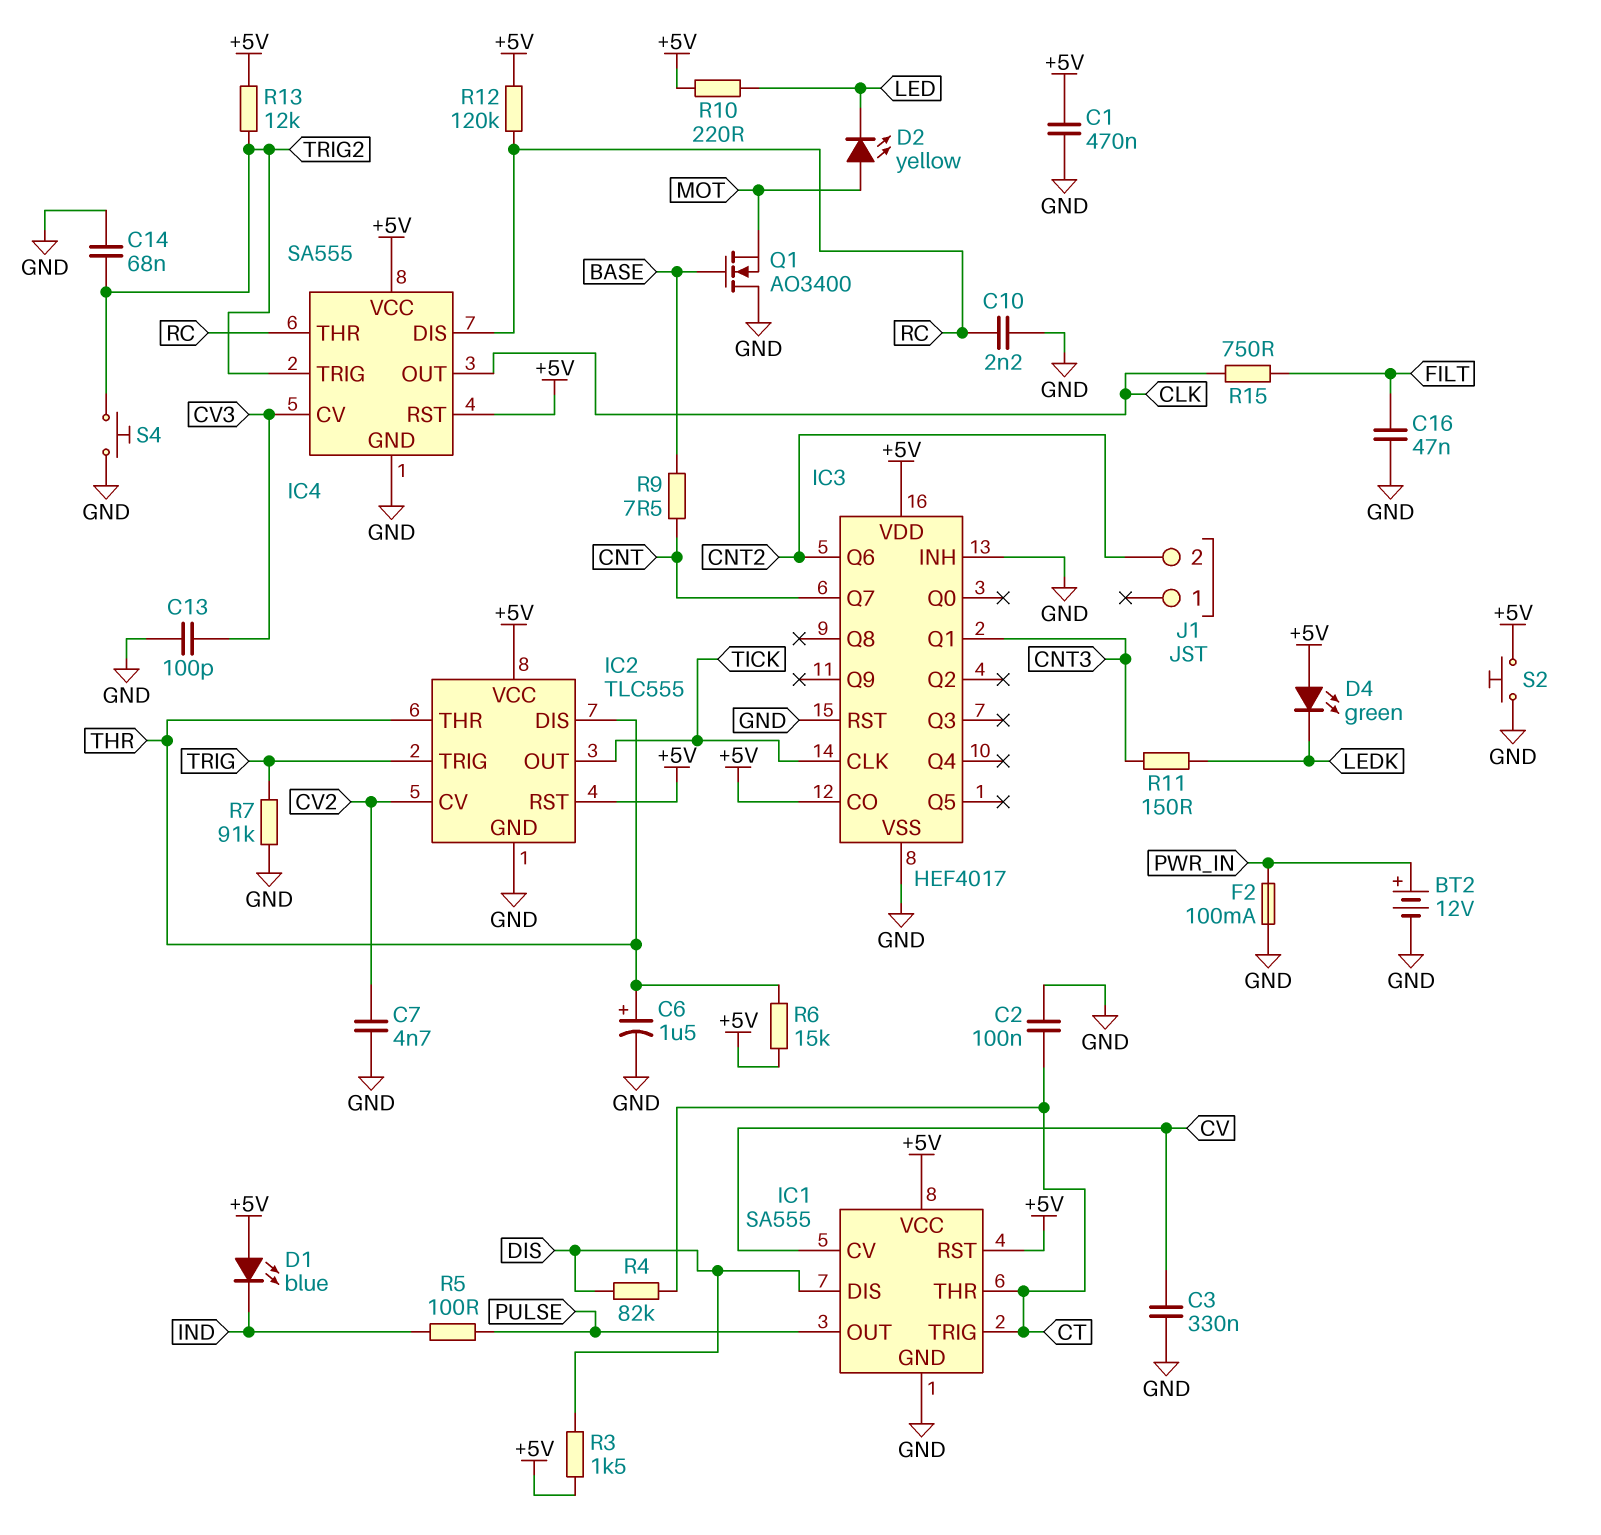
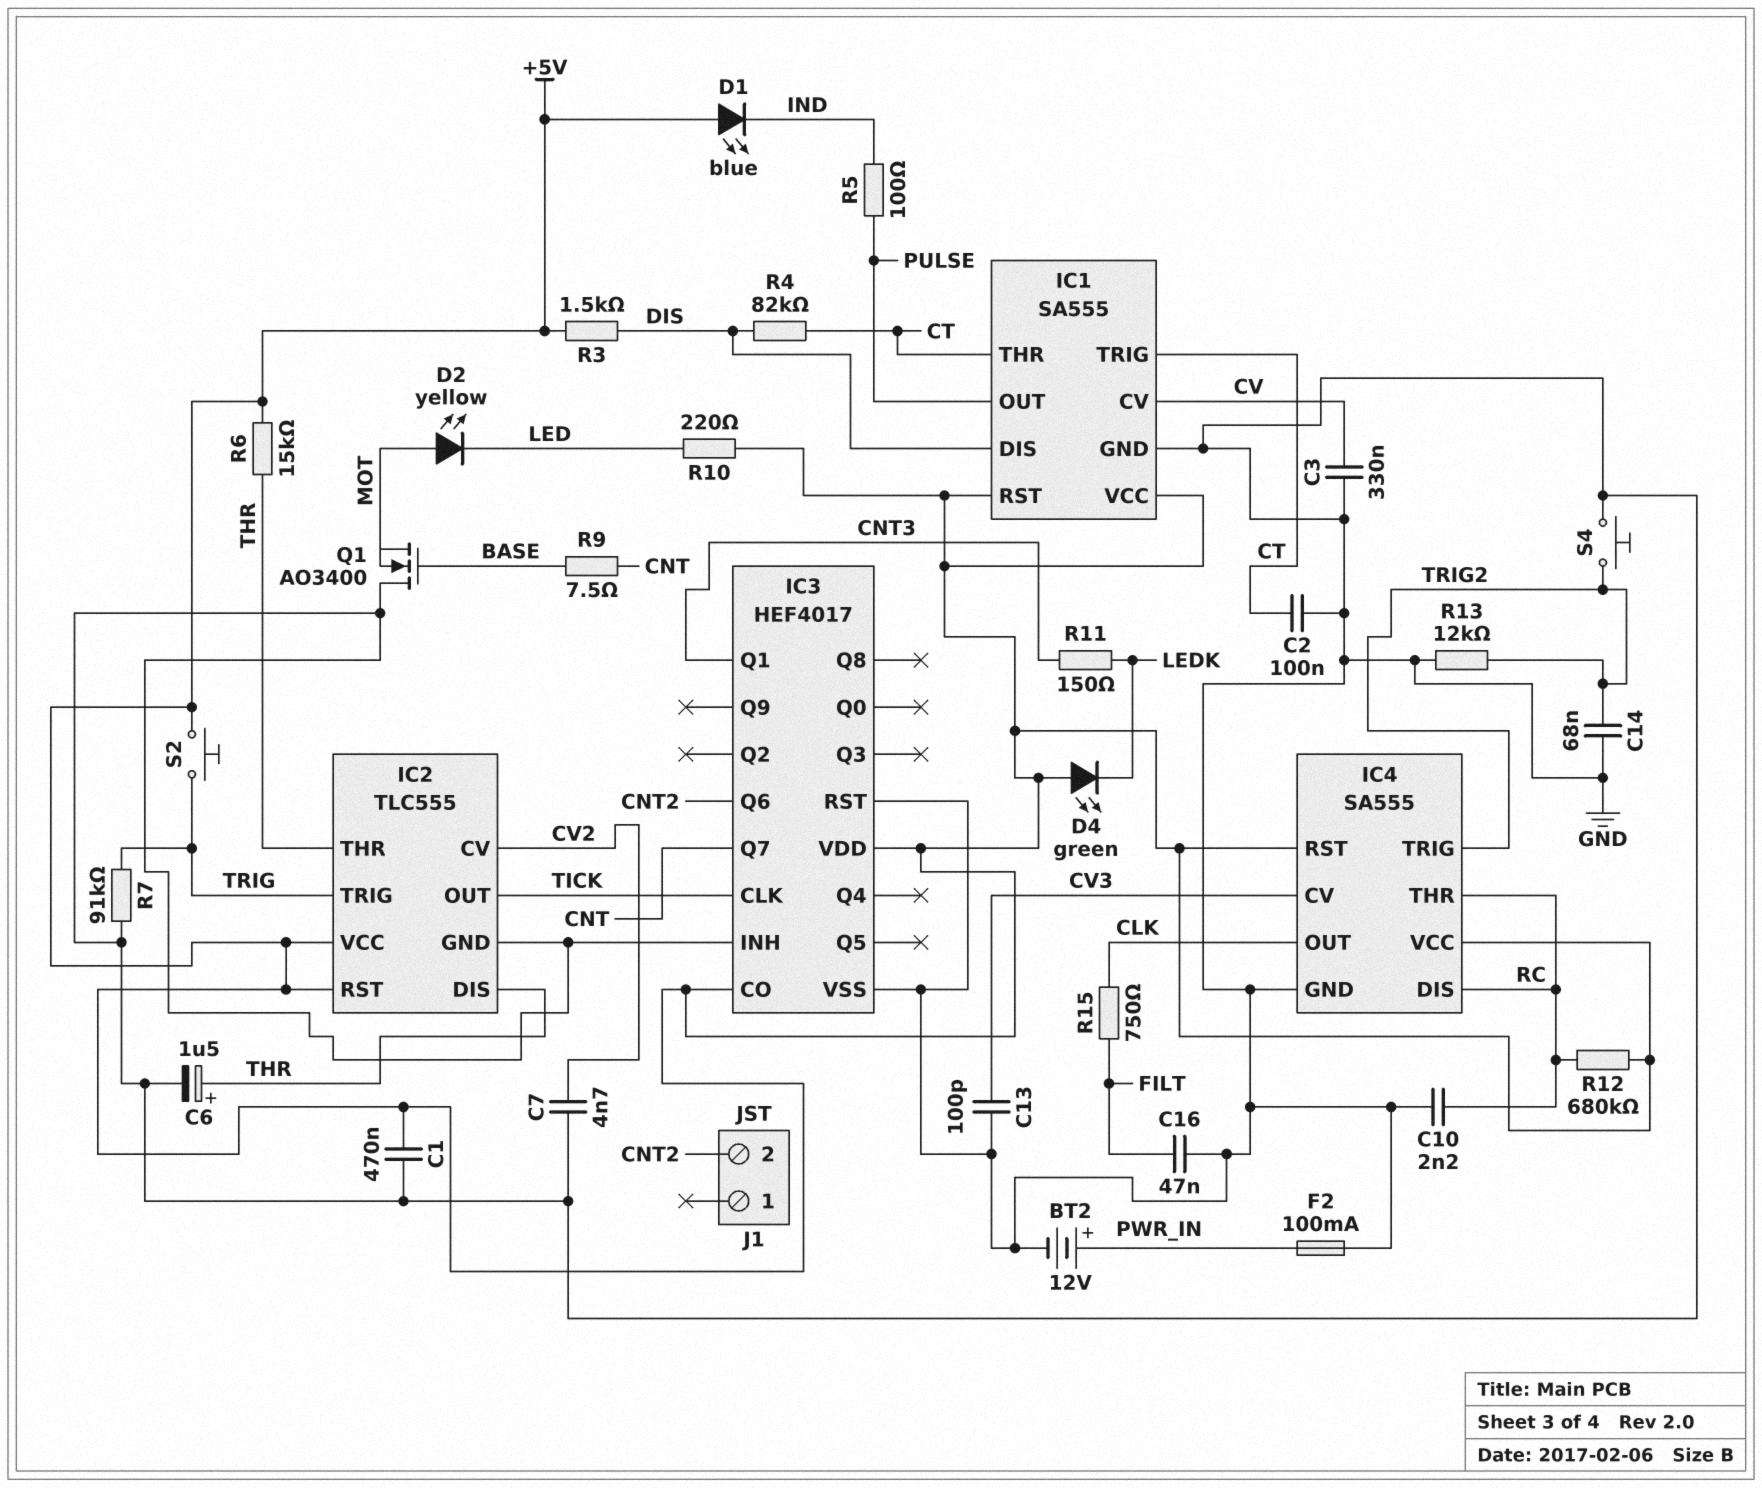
R12: 120k (+5V, RC) -> 680k (+5V, RC)
R13: 12k (+5V, TRIG2) -> 12k (GND, TRIG2)
S2: button (+5V, GND) -> button (+5V, TRIG)

